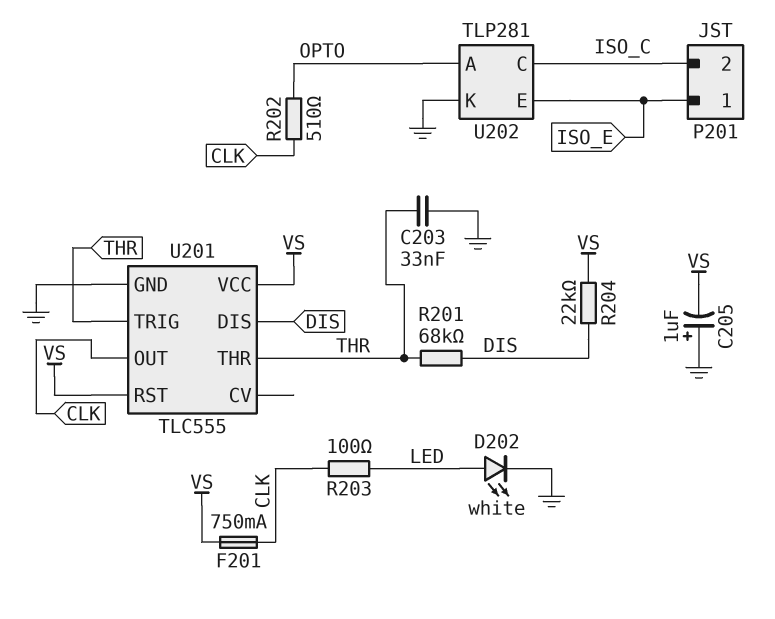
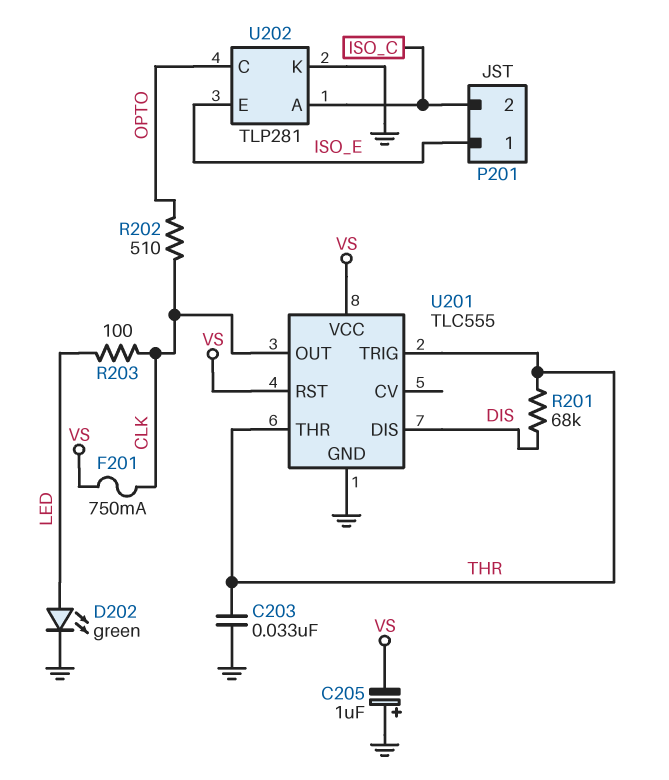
D202: LED white (A LED, K GND) -> LED green (A LED, K GND)
R204: 22k (DIS, VS) -> none
U202 pin A: OPTO -> ISO_C
U202 pin C: ISO_C -> OPTO

